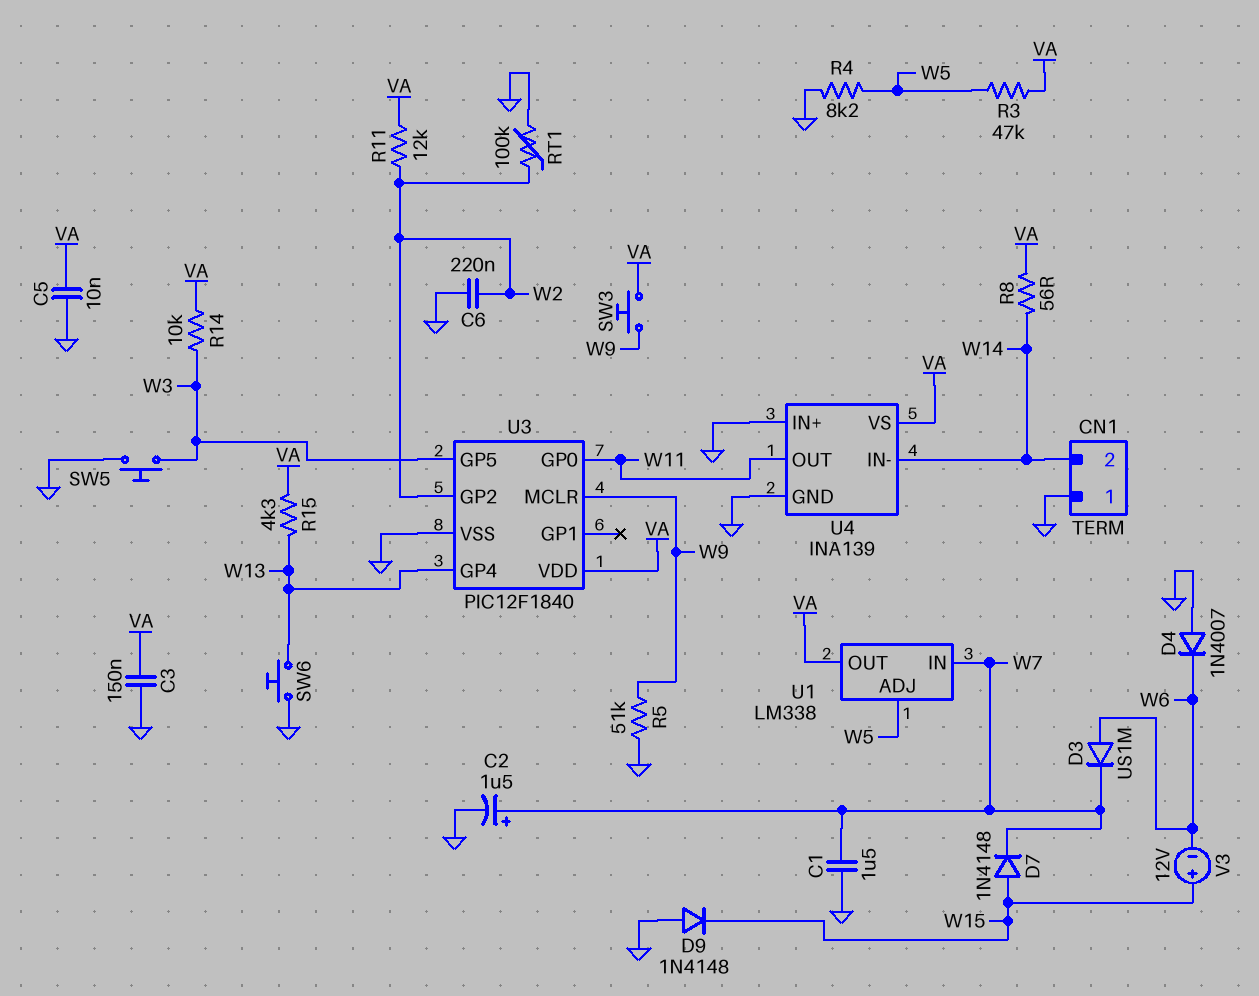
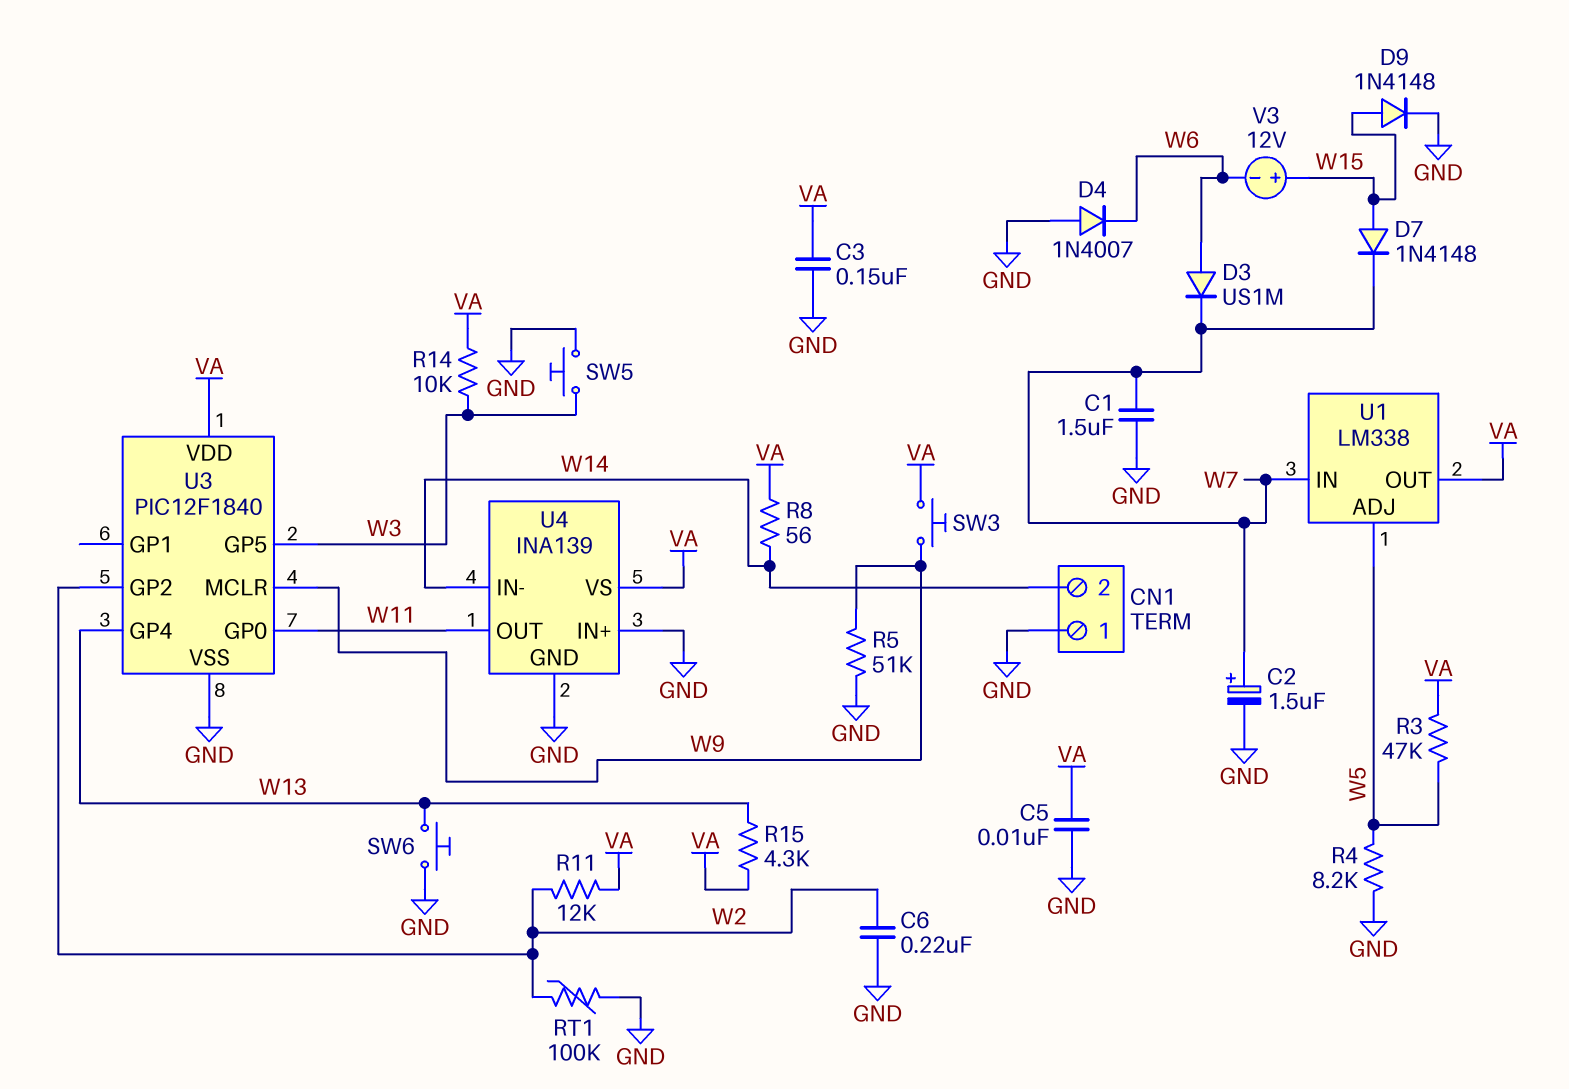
D9: diode 1N4148 (A GND, K W15) -> diode 1N4148 (A W15, K GND)

